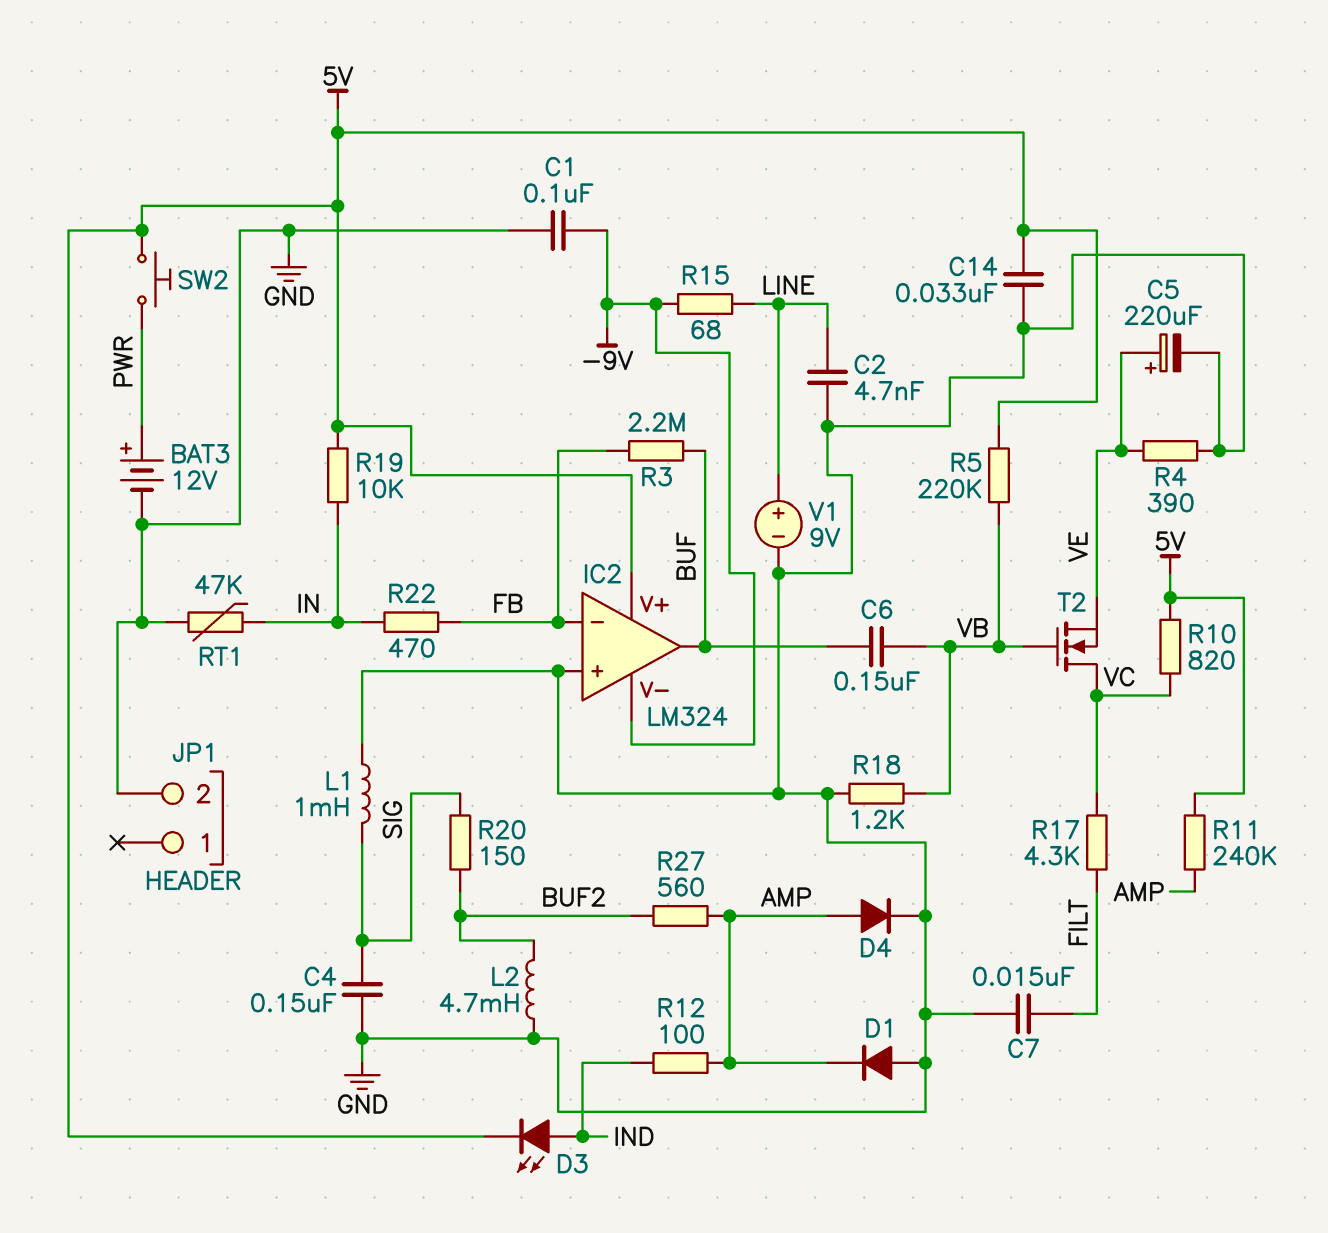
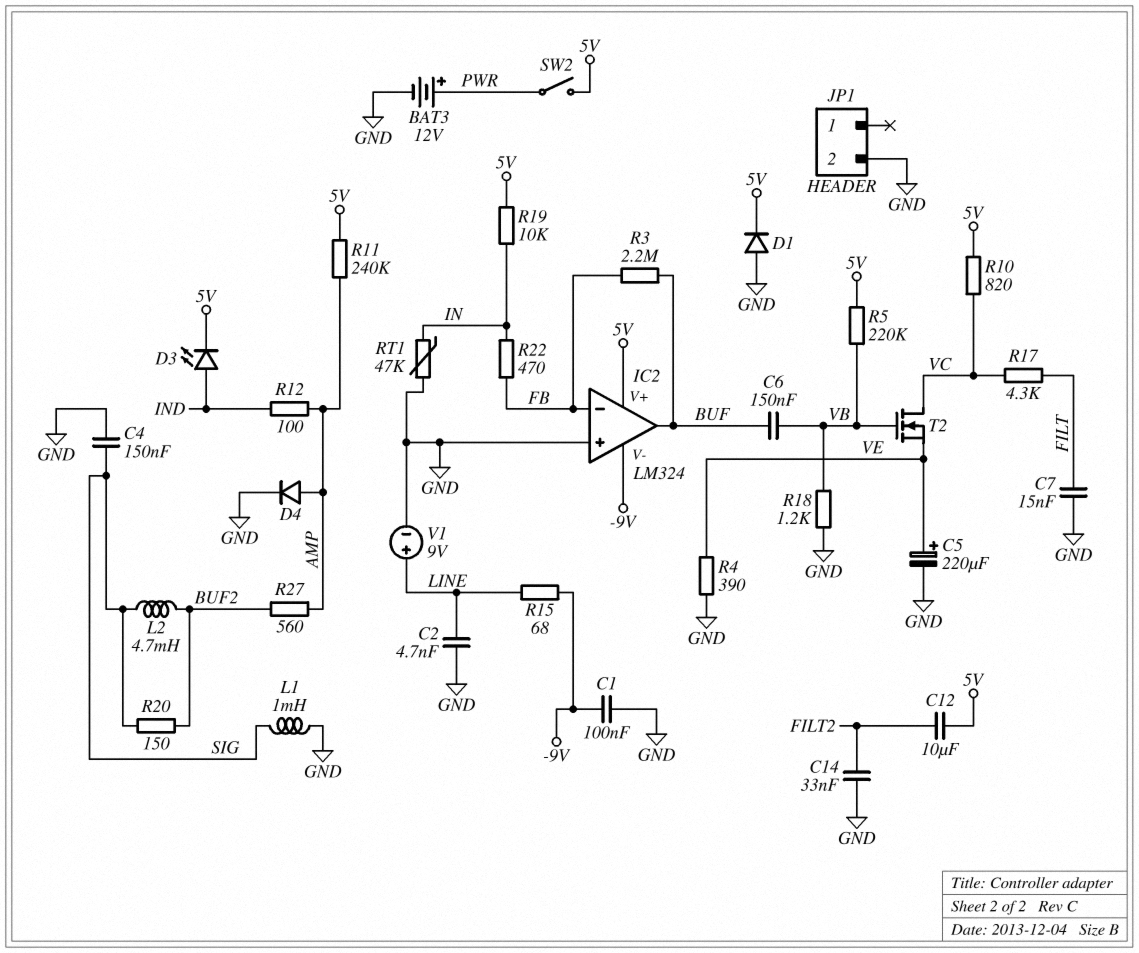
C12: none -> 10uF (5V, FILT2)
C14: 33nF (5V, GND) -> 33nF (FILT2, GND)
D1: diode (A GND, K AMP) -> diode (A GND, K 5V)
L2: 4.7mH (BUF2, GND) -> 4.7mH (BUF2, SIG)
SW2: button (5V, PWR) -> switch (5V, PWR)

